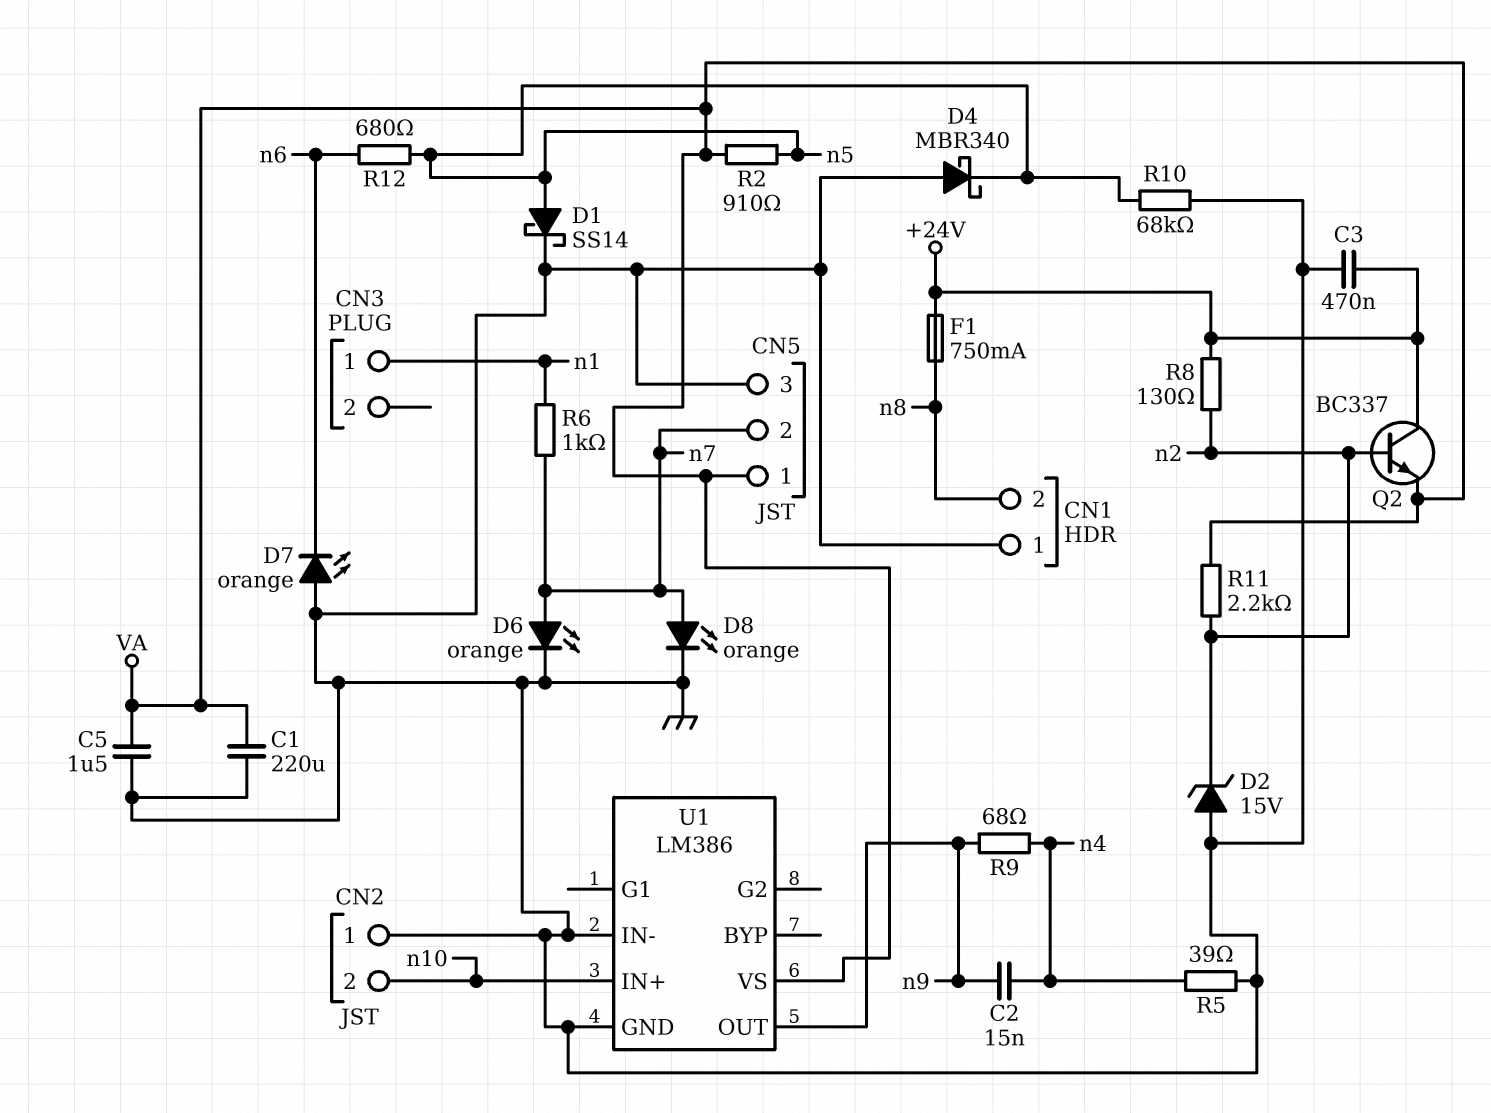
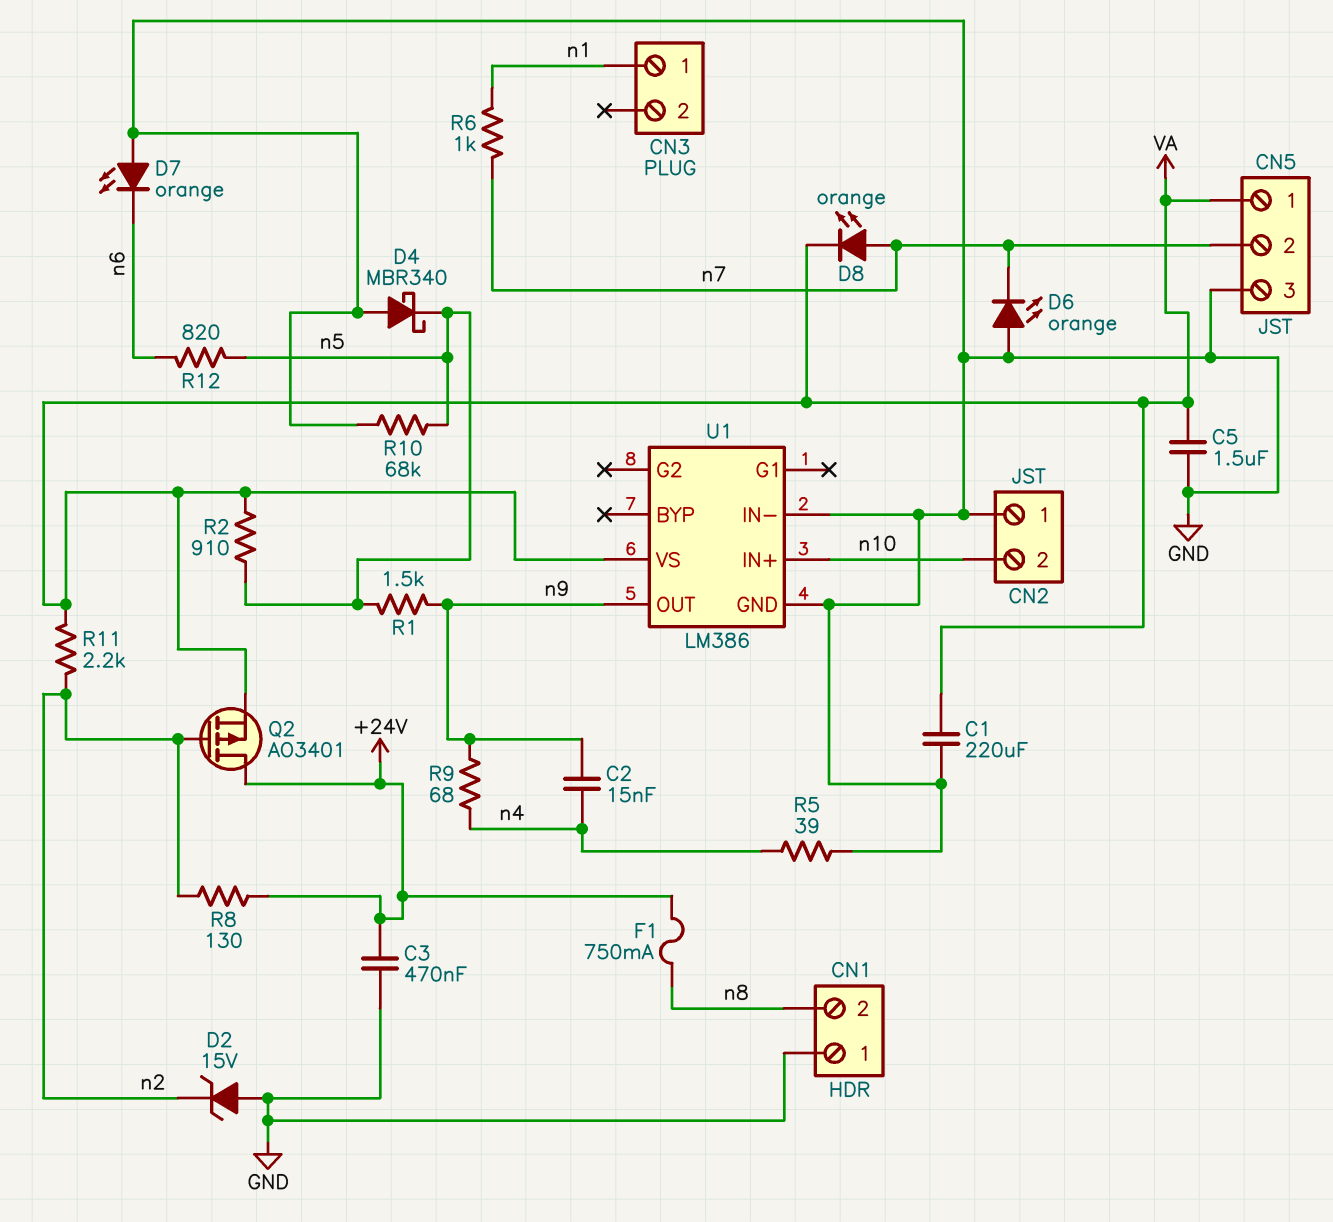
D1: schottky SS14 (A n5, K GND) -> none
D6: LED orange (A n7, K GND) -> LED orange (A GND, K n7)
D8: LED orange (A n7, K GND) -> LED orange (A n7, K VA)
Q2: NPN BC337 (B n2, C +24V, E VA) -> PMOS AO3401 (G n2, D +24V, S VA)
R1: none -> 1.5k (n5, n9)
R12: 680 (n5, n6) -> 820 (n5, n6)

